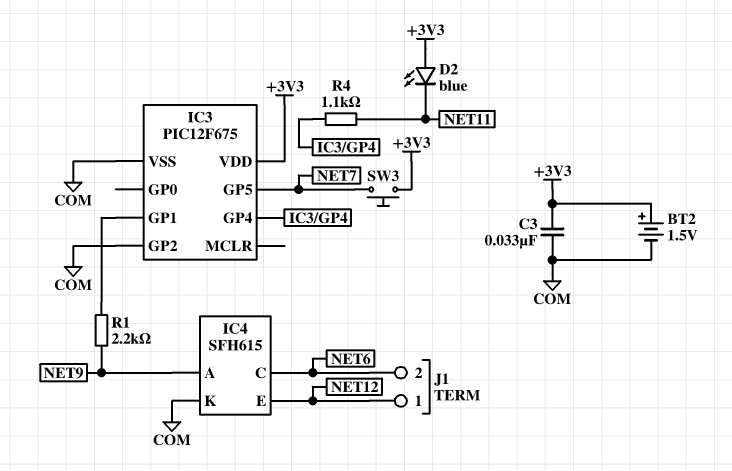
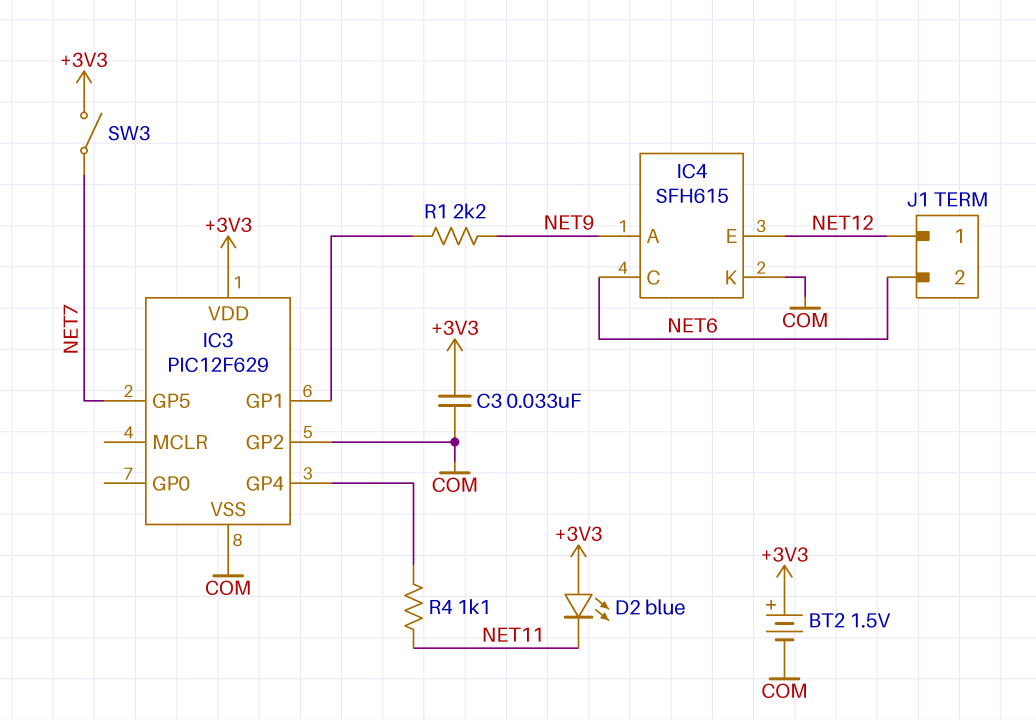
IC3: PIC12F675 -> PIC12F629
SW3: button (+3V3, NET7) -> switch (+3V3, NET7)

